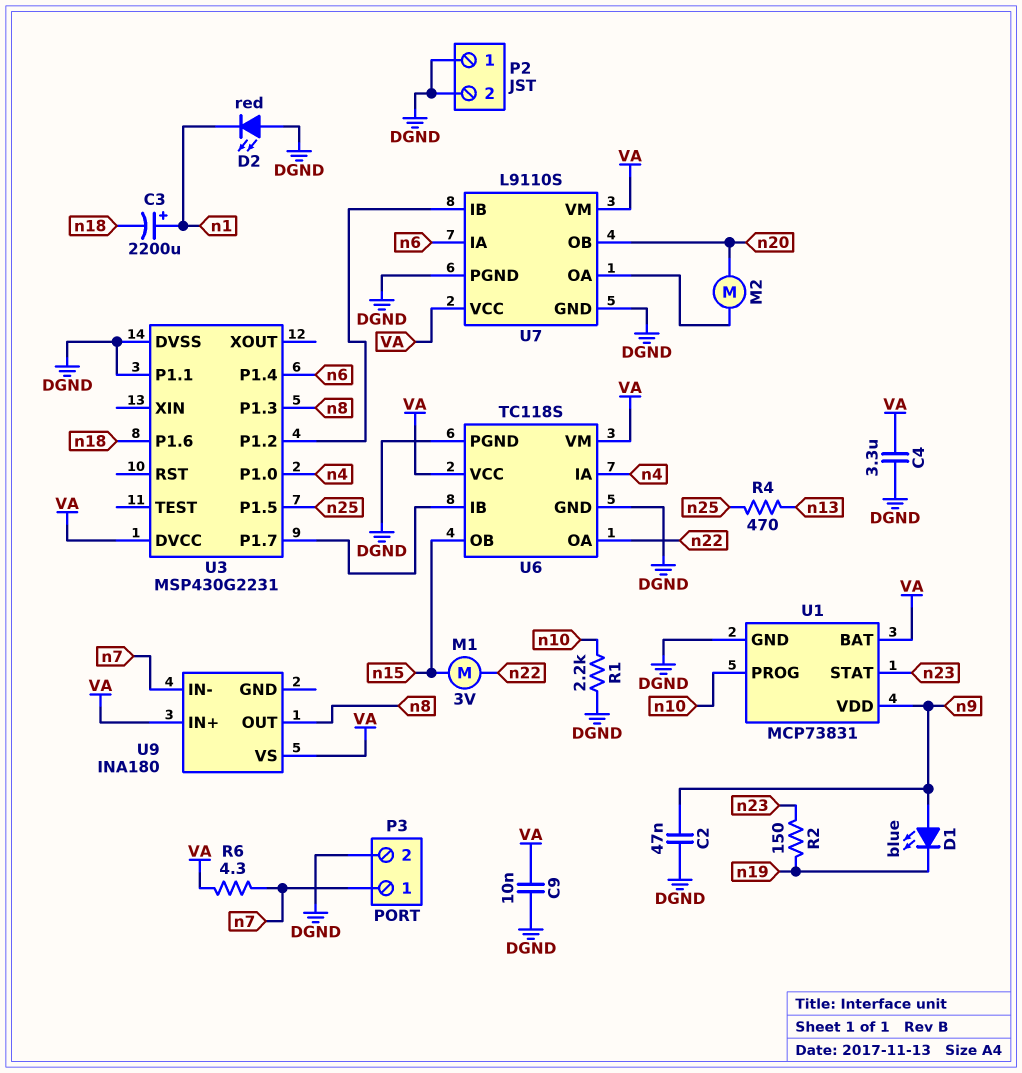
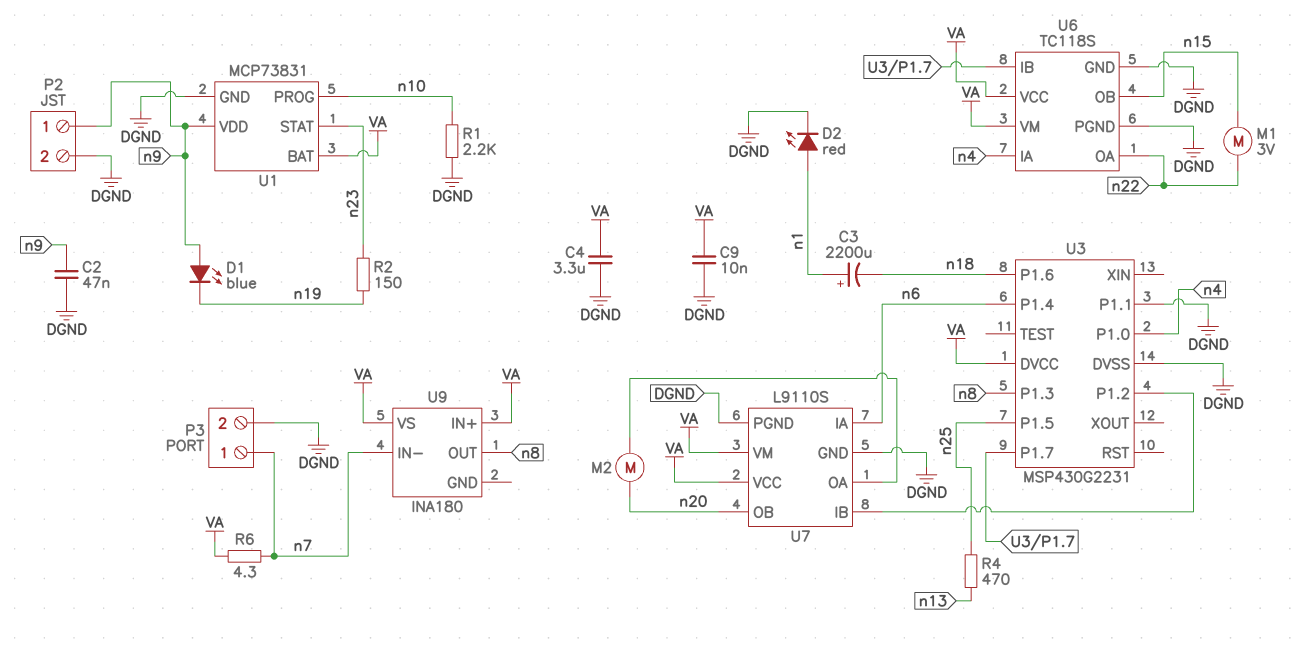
D2: LED red (A DGND, K n1) -> LED red (A n1, K DGND)
P2 pin 1: DGND -> n9

